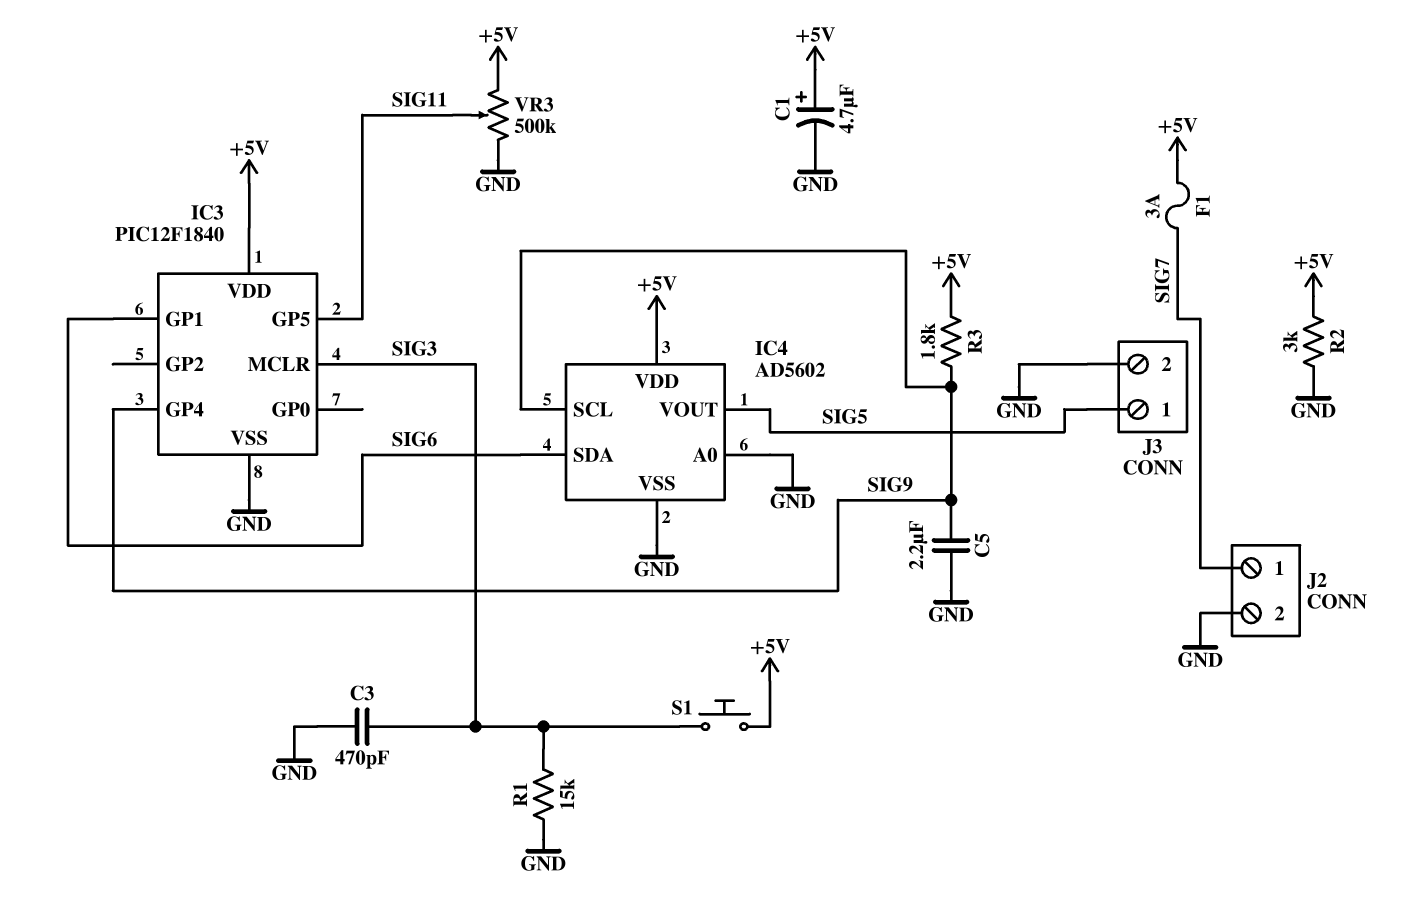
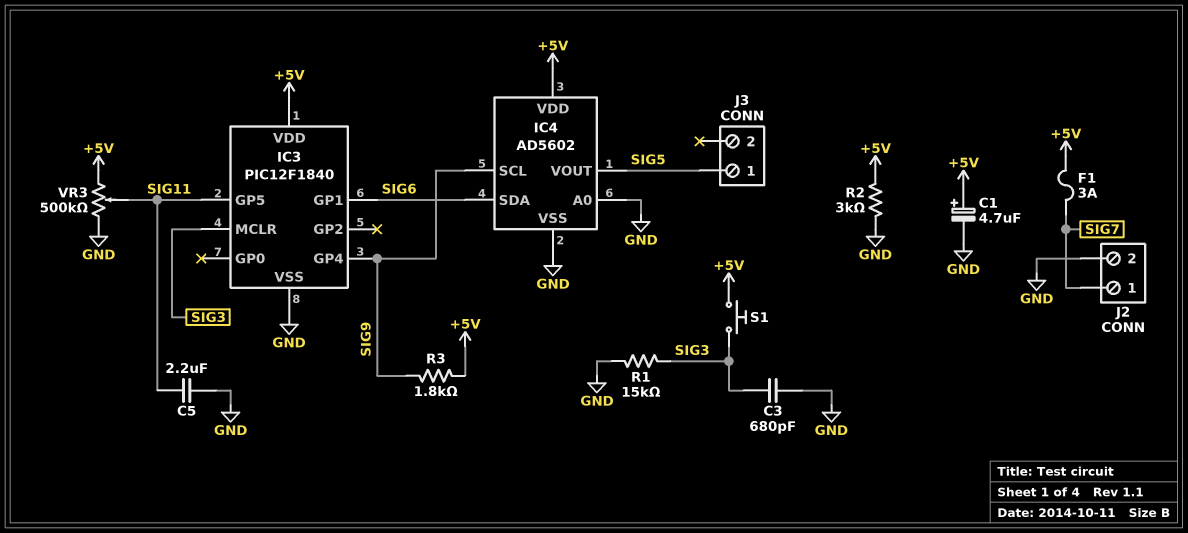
C3: 470pF (GND, SIG3) -> 680pF (GND, SIG3)
C5: 2.2uF (GND, SIG9) -> 2.2uF (GND, SIG11)
J3 pin 2: GND -> none

